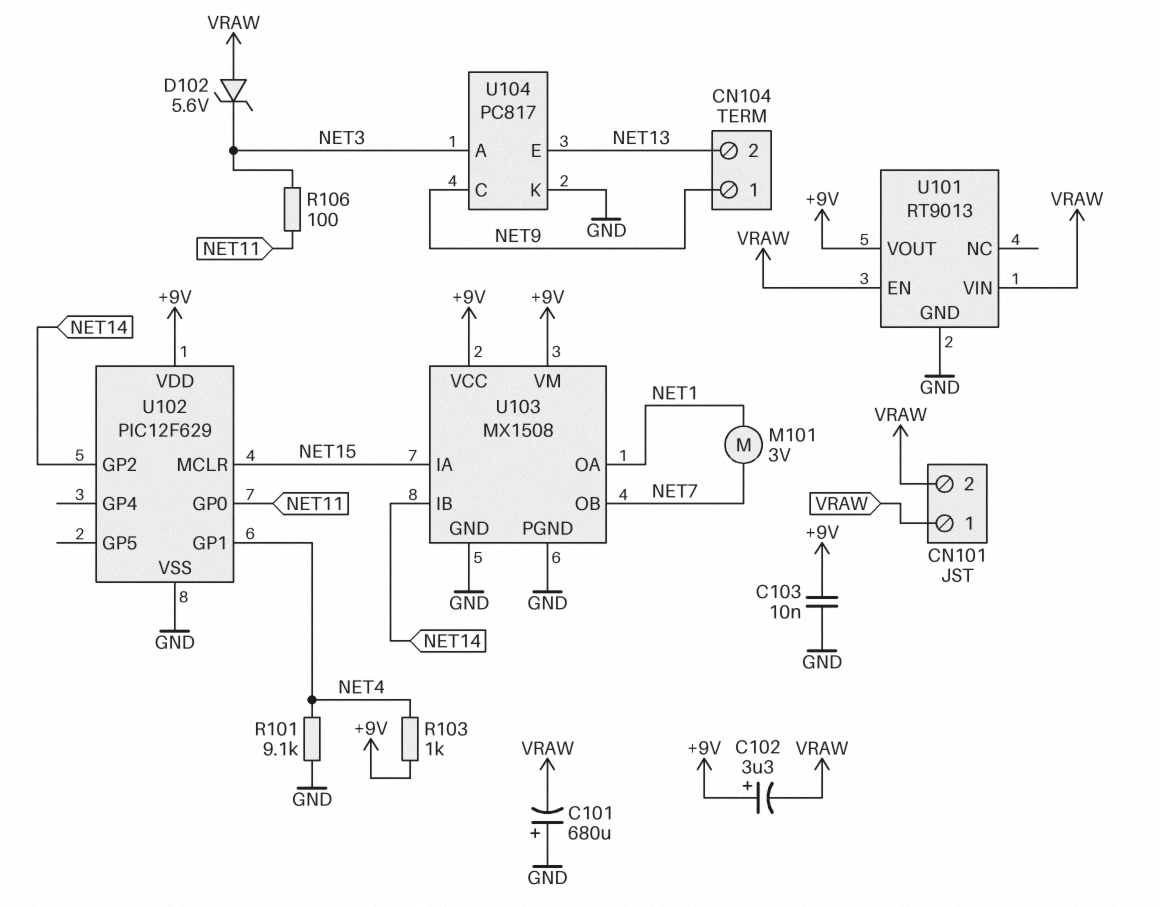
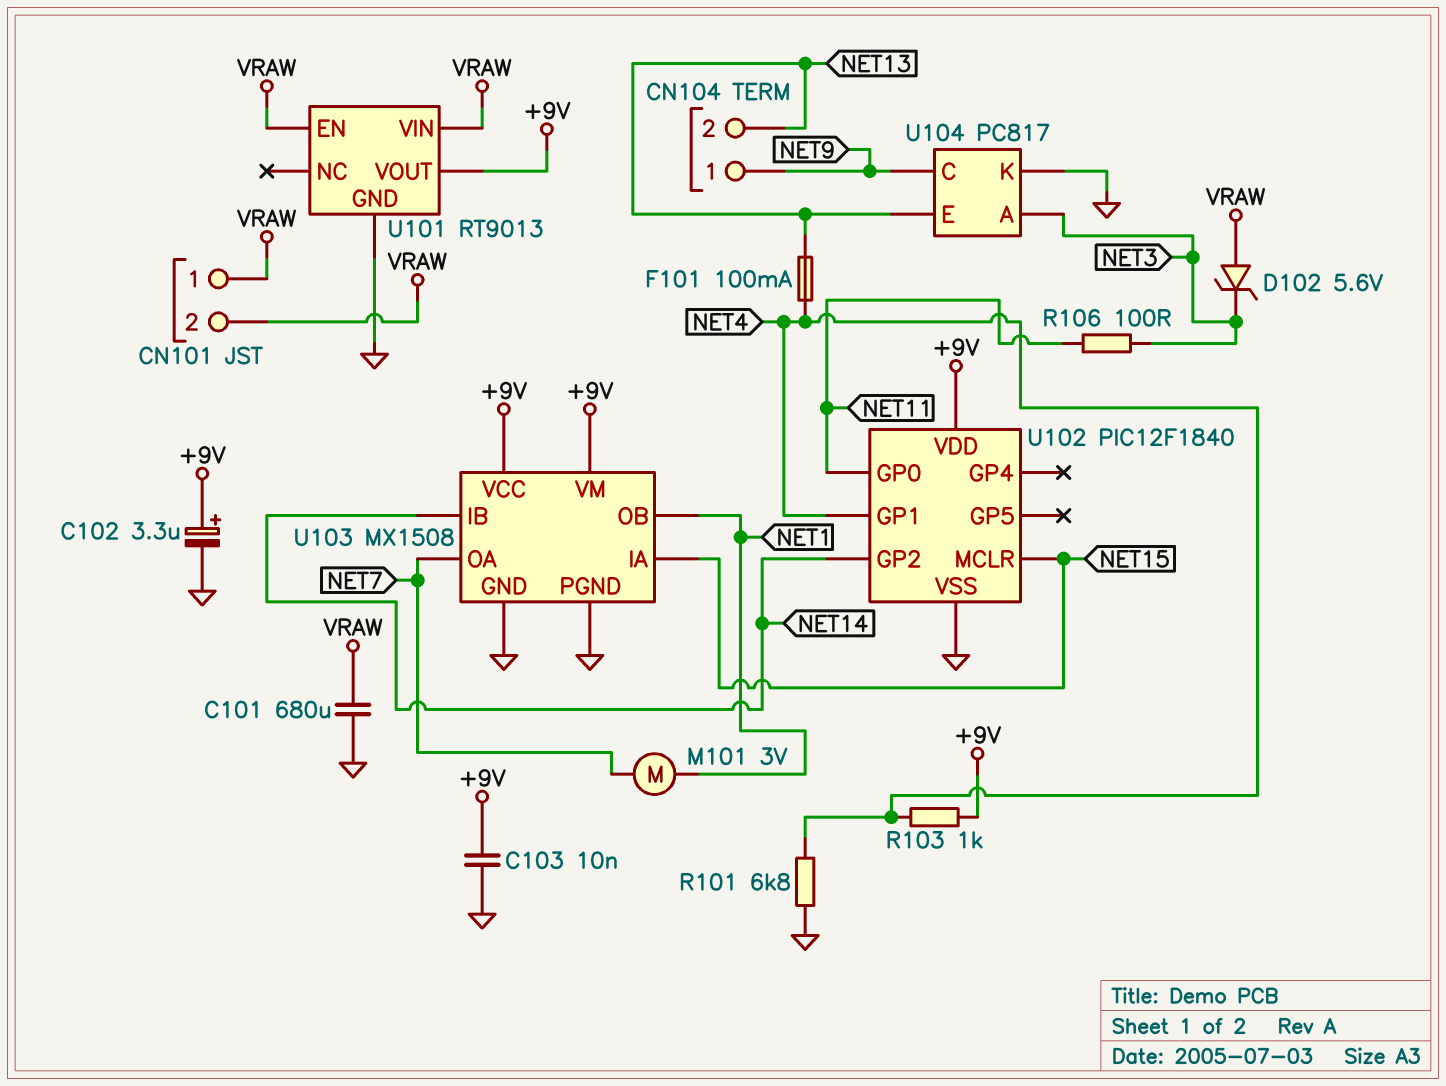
C101: 680uF (plus GND, minus VRAW) -> 680uF (GND, VRAW)
C102: 3.3uF (plus +9V, minus VRAW) -> 3.3uF (plus +9V, minus GND)
F101: none -> 100mA (NET4, NET13)
R101: 9.1k (GND, NET4) -> 6.8k (GND, NET4)
U102: PIC12F629 -> PIC12F1840
U103 pin OA: NET1 -> NET7
U103 pin OB: NET7 -> NET1

